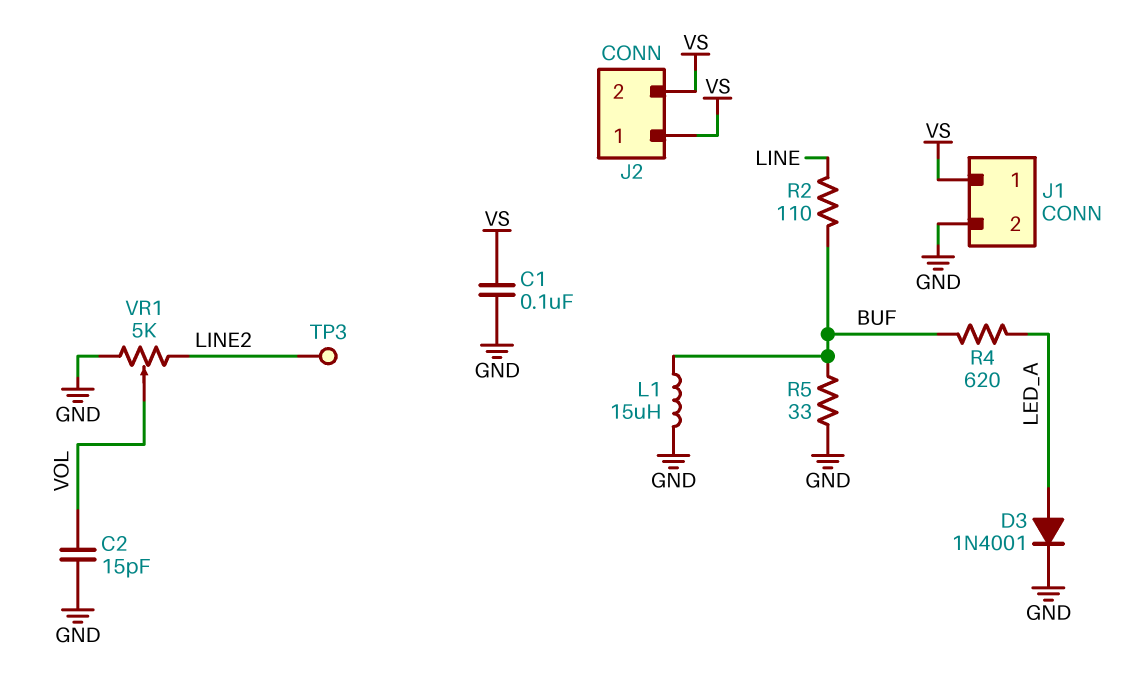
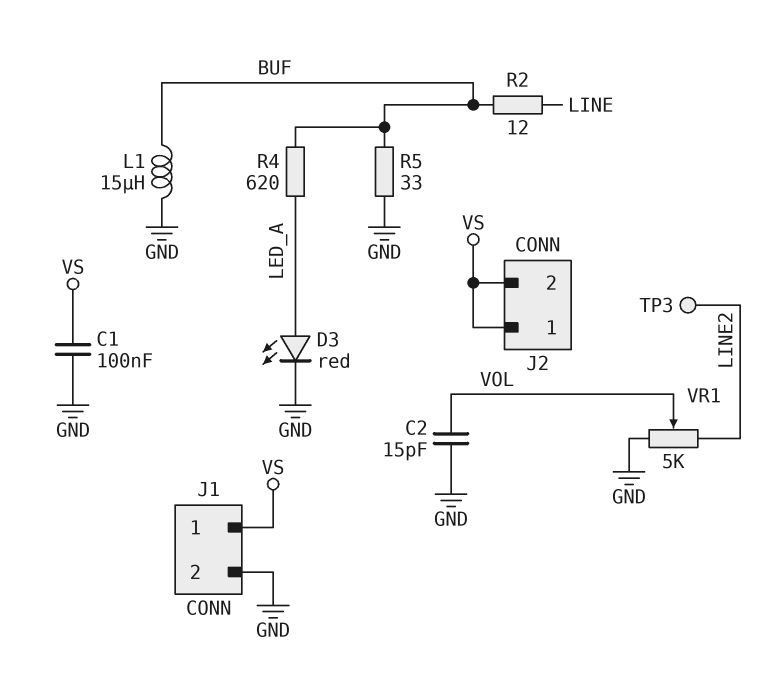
D3: diode 1N4001 (A LED_A, K GND) -> LED red (A LED_A, K GND)
R2: 110 (BUF, LINE) -> 12 (BUF, LINE)

